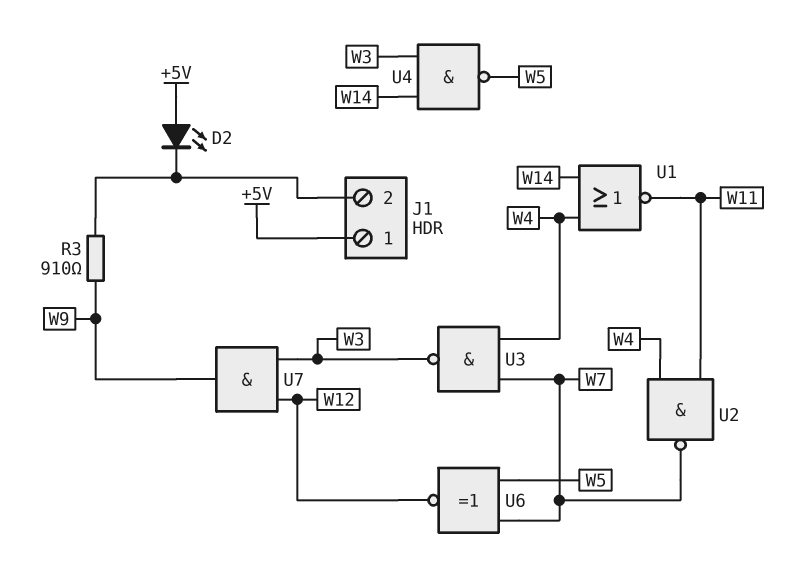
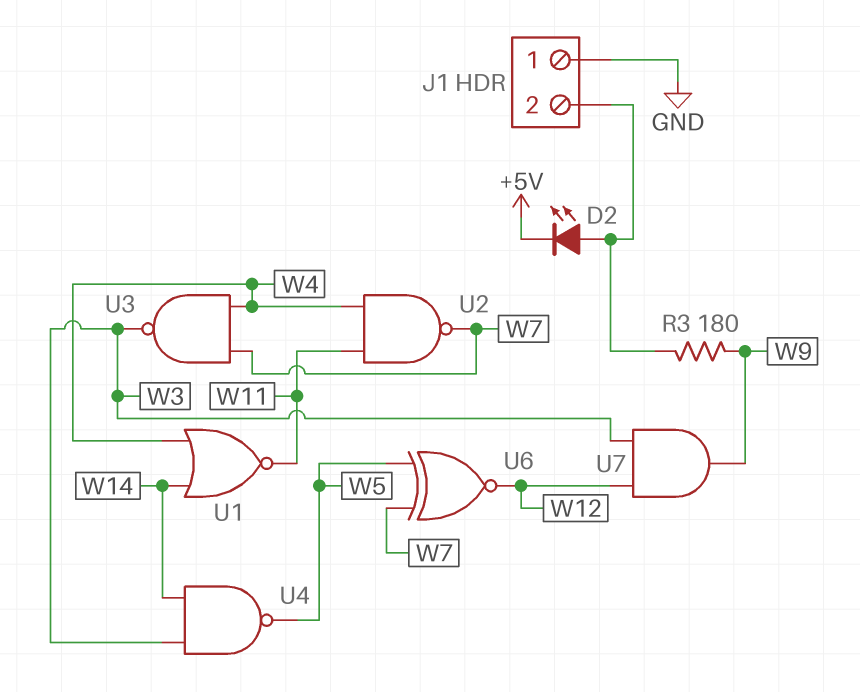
D2: LED (A +5V, K J1/2) -> LED (A J1/2, K +5V)
J1 pin 1: +5V -> GND
R3: 910 (J1/2, W9) -> 180 (J1/2, W9)

